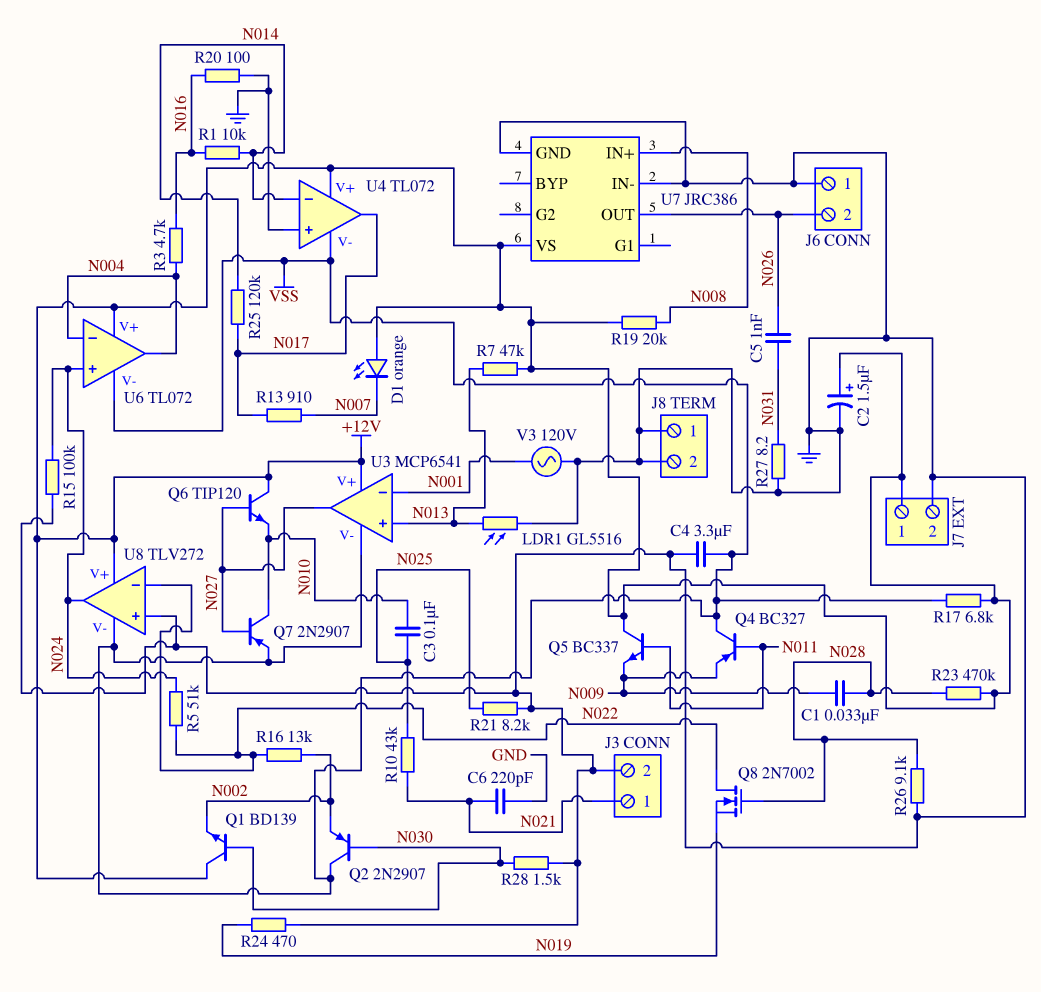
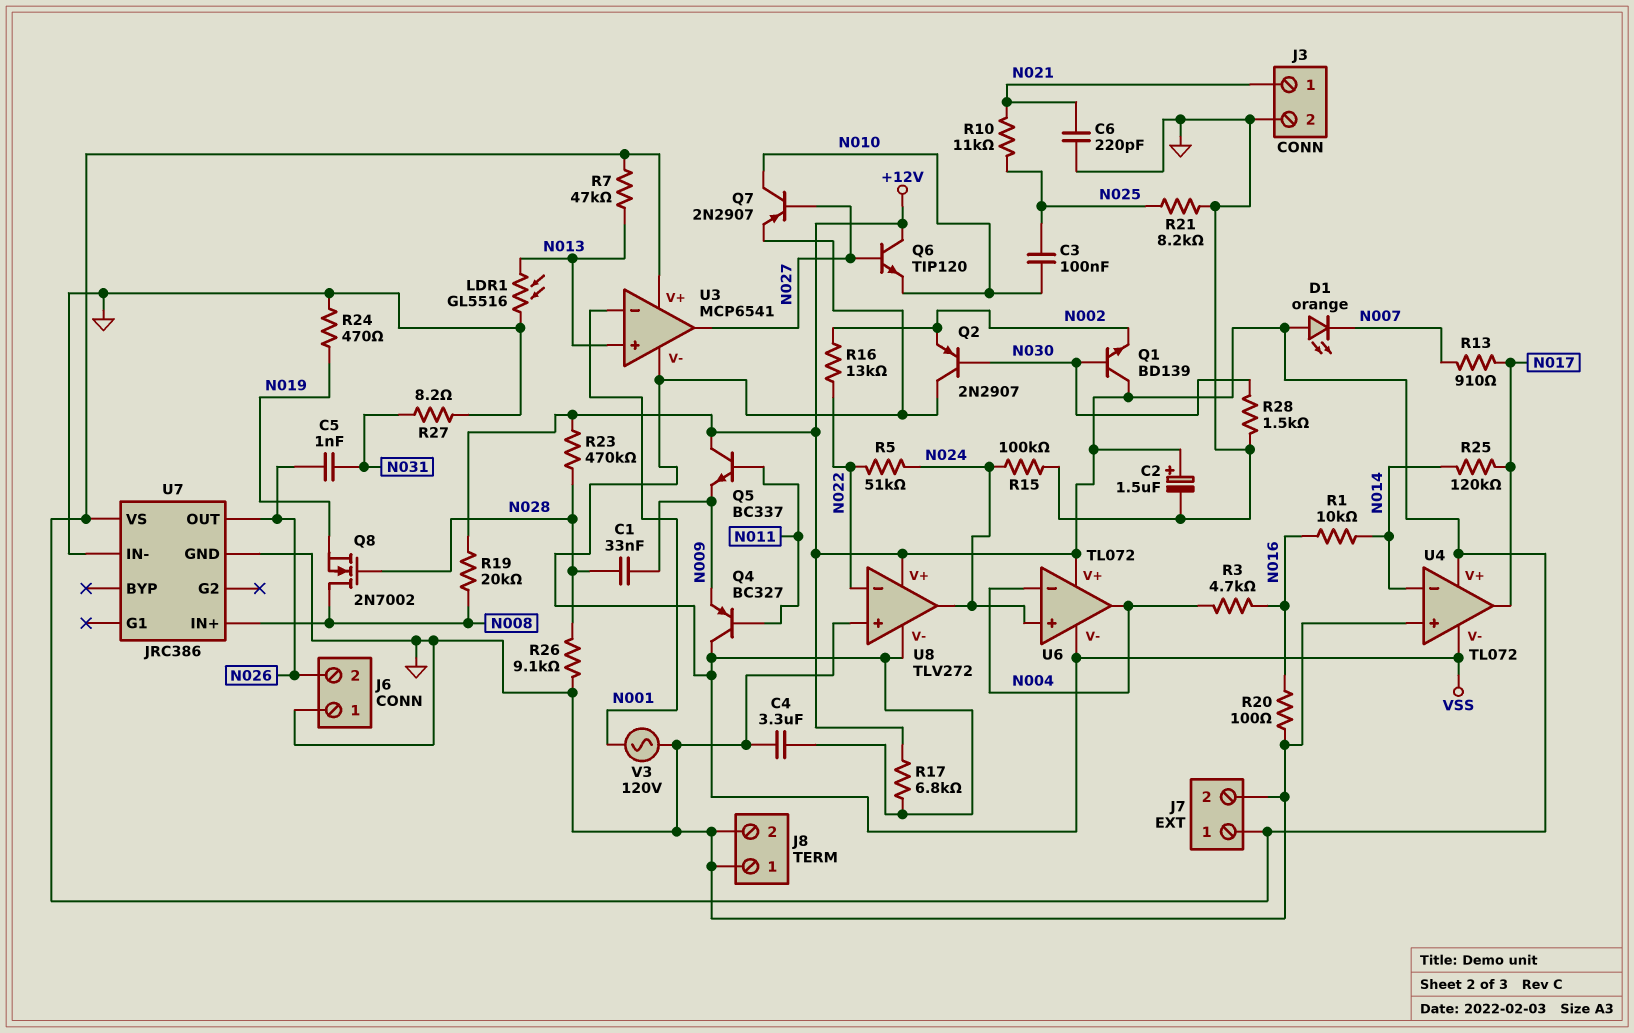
Q8: NMOS 2N7002 (G N028, D N022, S N019) -> NMOS 2N7002 (G N028, D N008, S N019)
R10: 43k (N021, N025) -> 11k (N021, N025)

